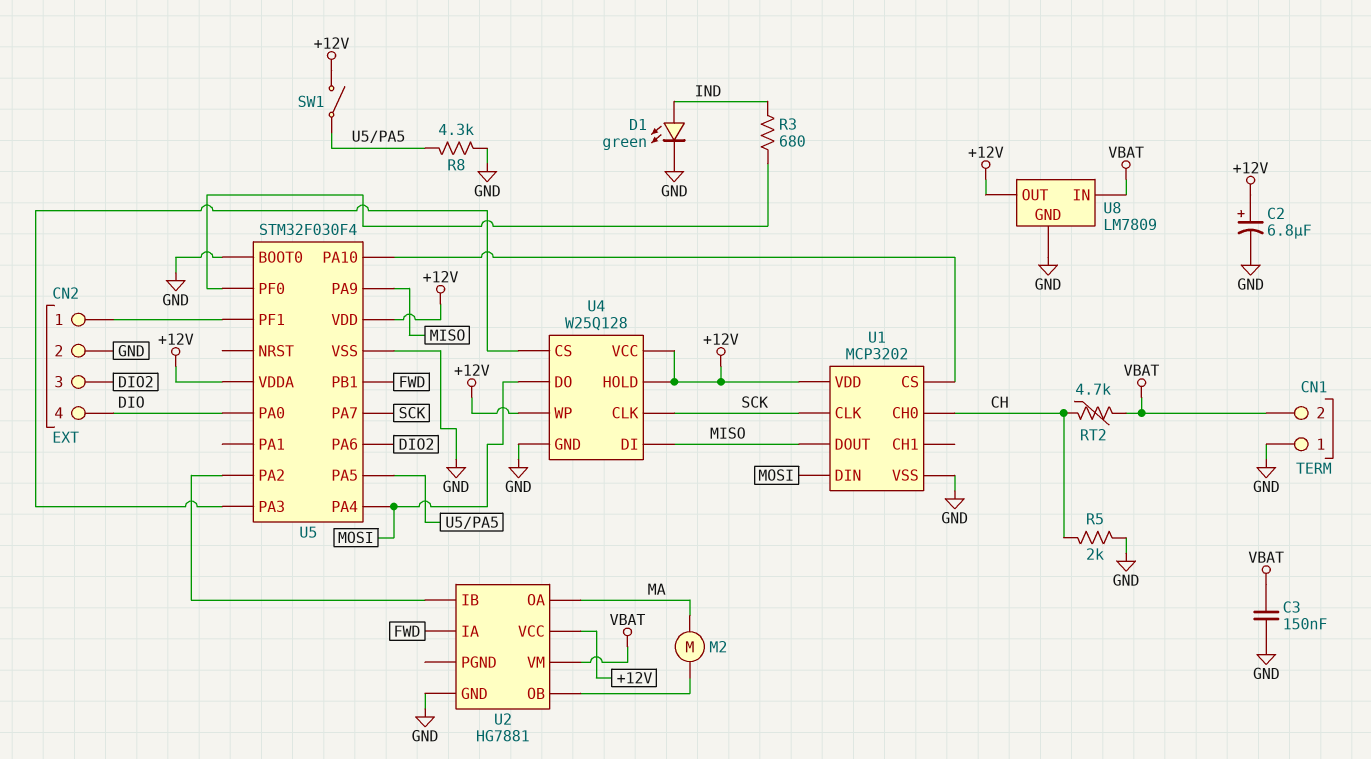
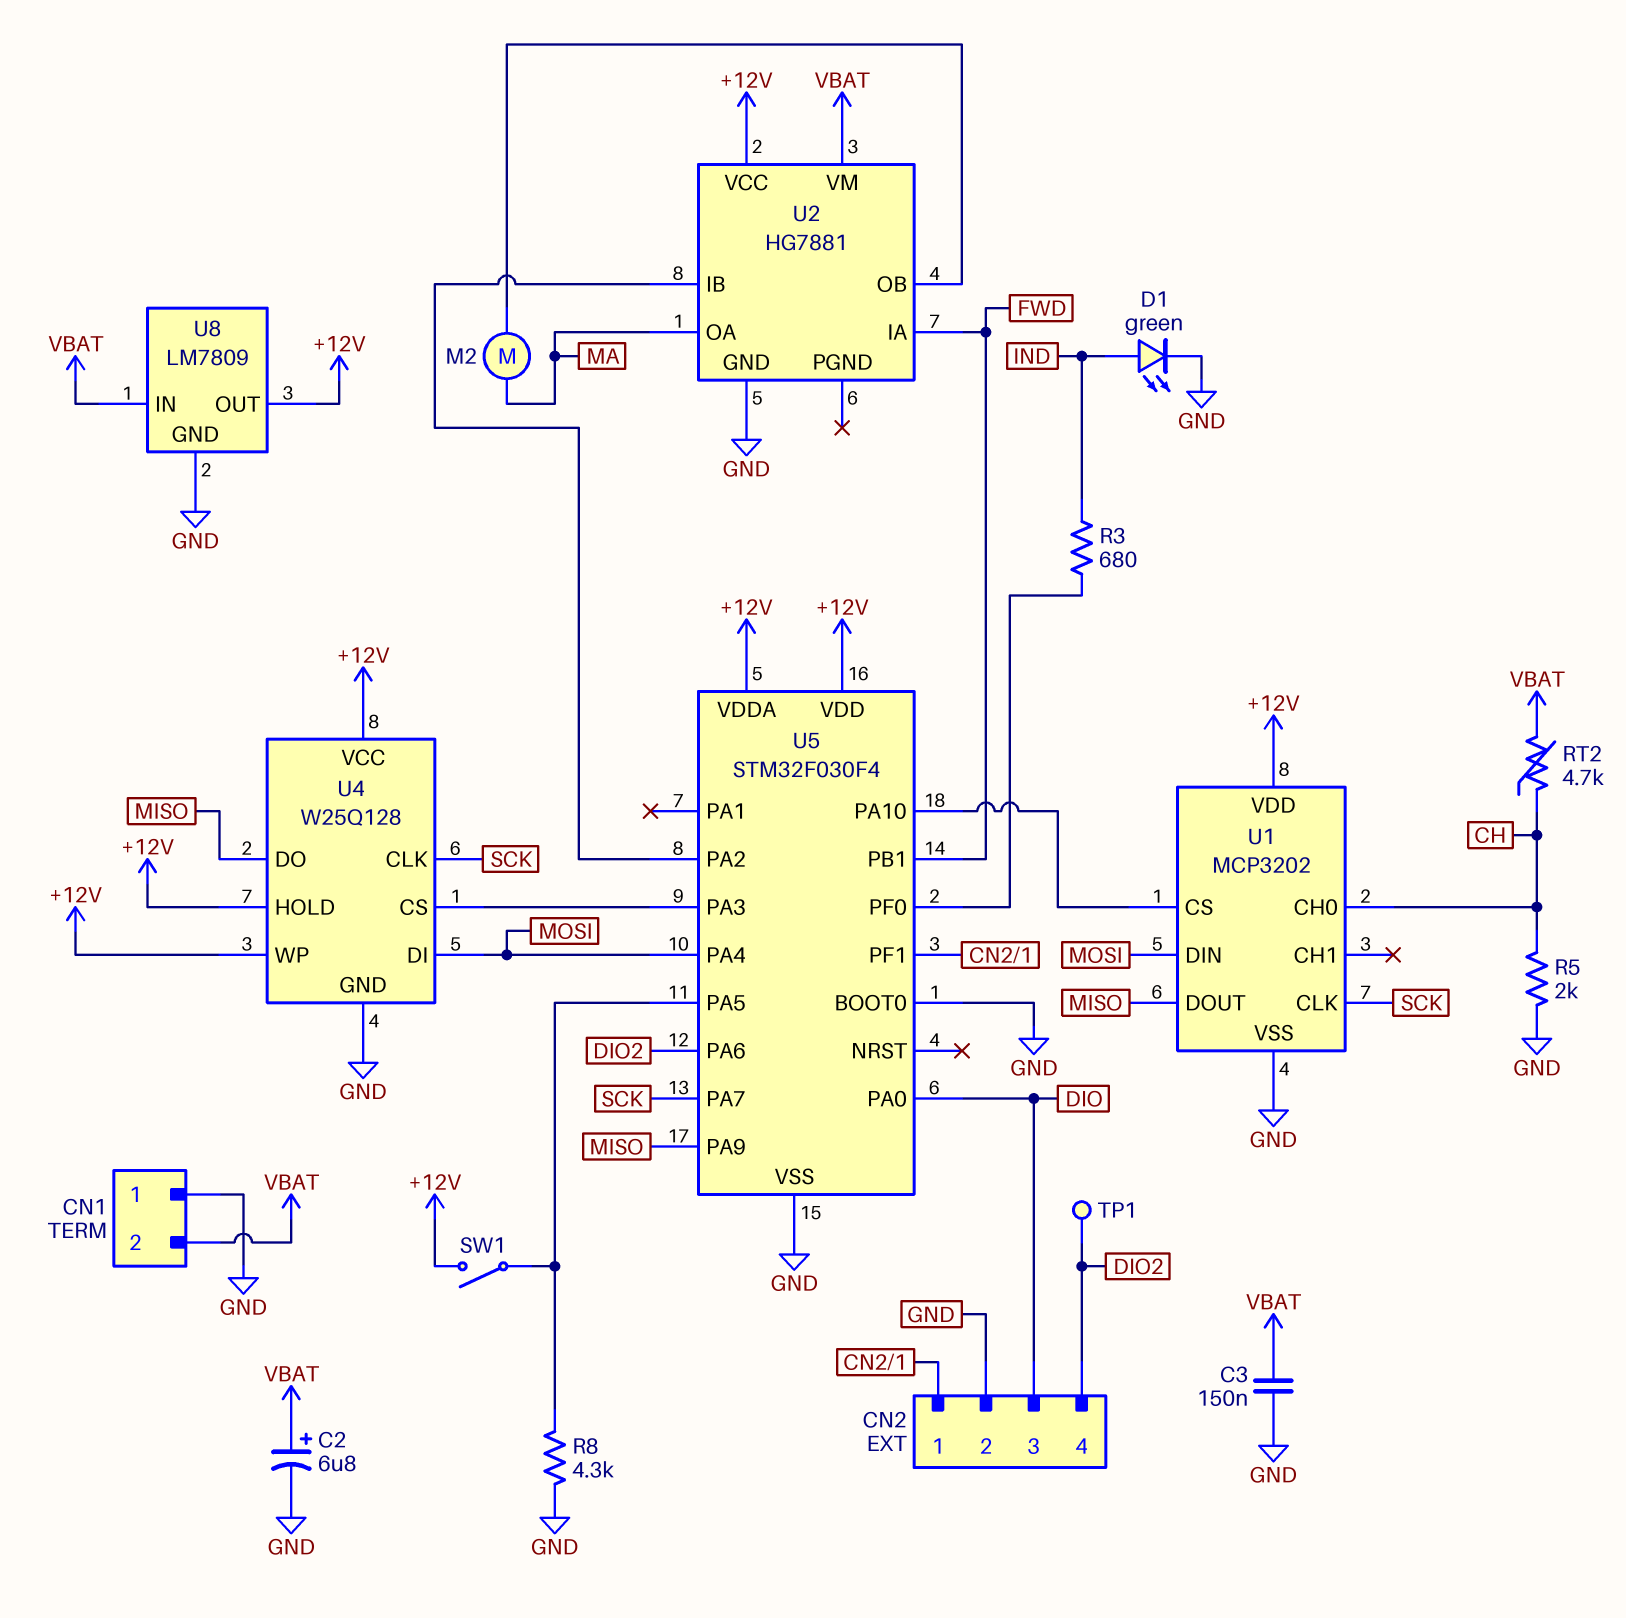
C2: 6.8uF (plus +12V, minus GND) -> 6.8uF (plus VBAT, minus GND)
CN2 pin 3: DIO2 -> DIO
CN2 pin 4: DIO -> DIO2
TP1: none -> test point (DIO2)
U4 pin DI: MISO -> MOSI
U4 pin DO: MOSI -> MISO

